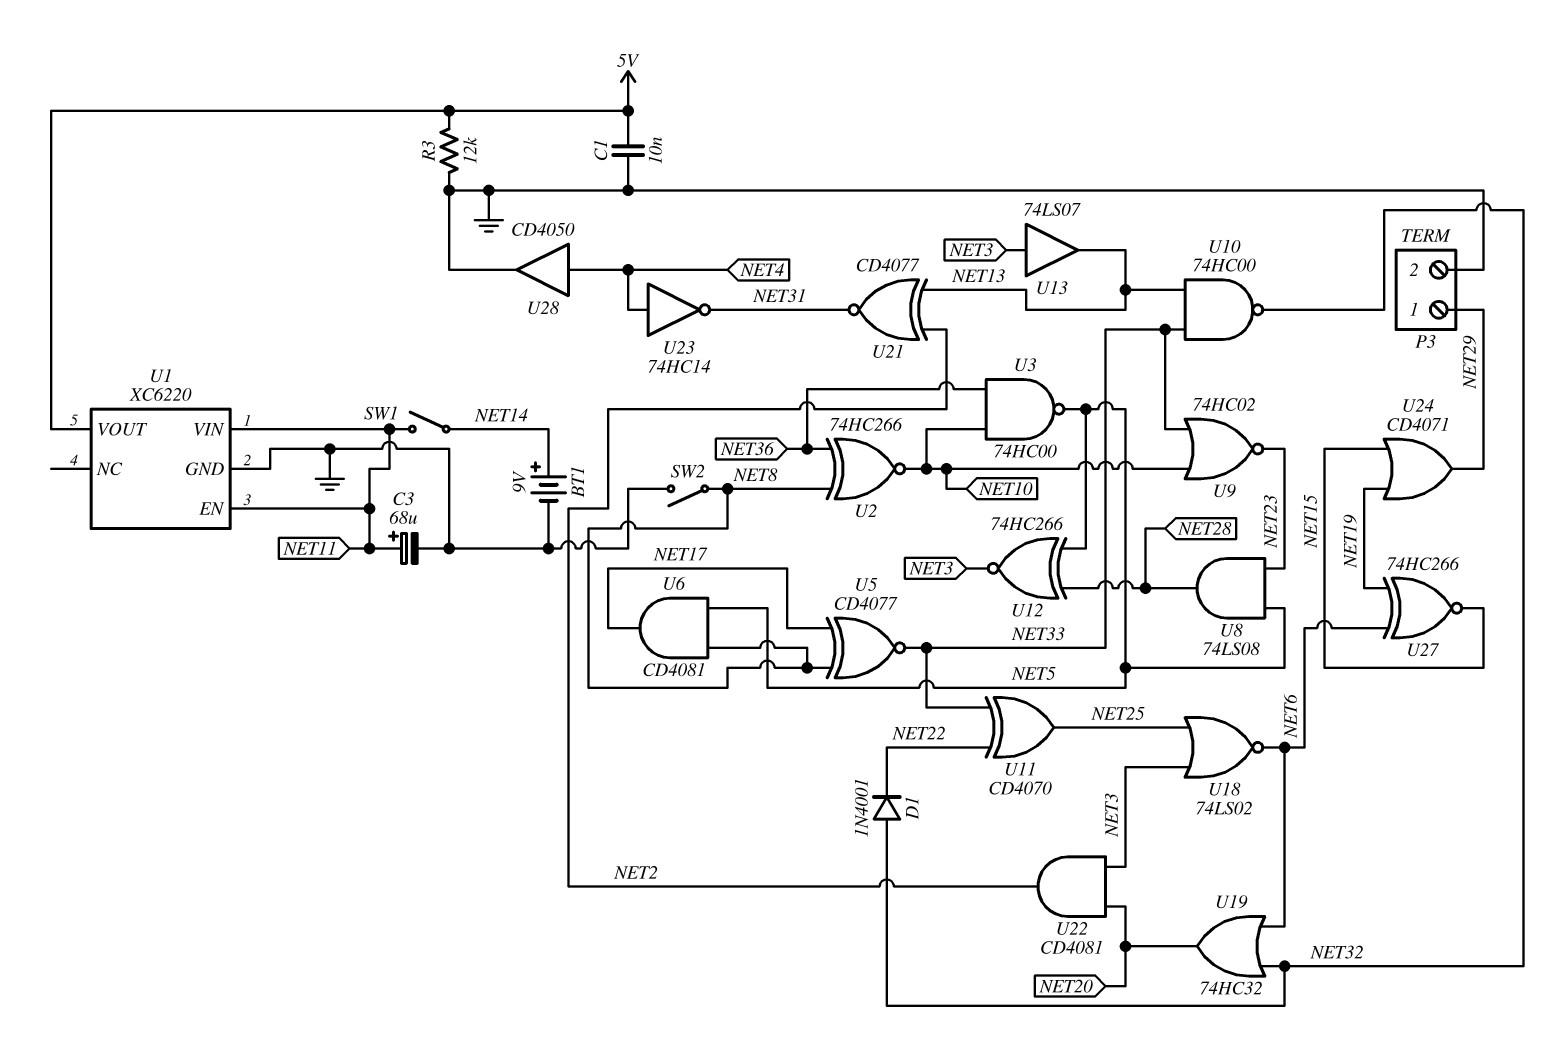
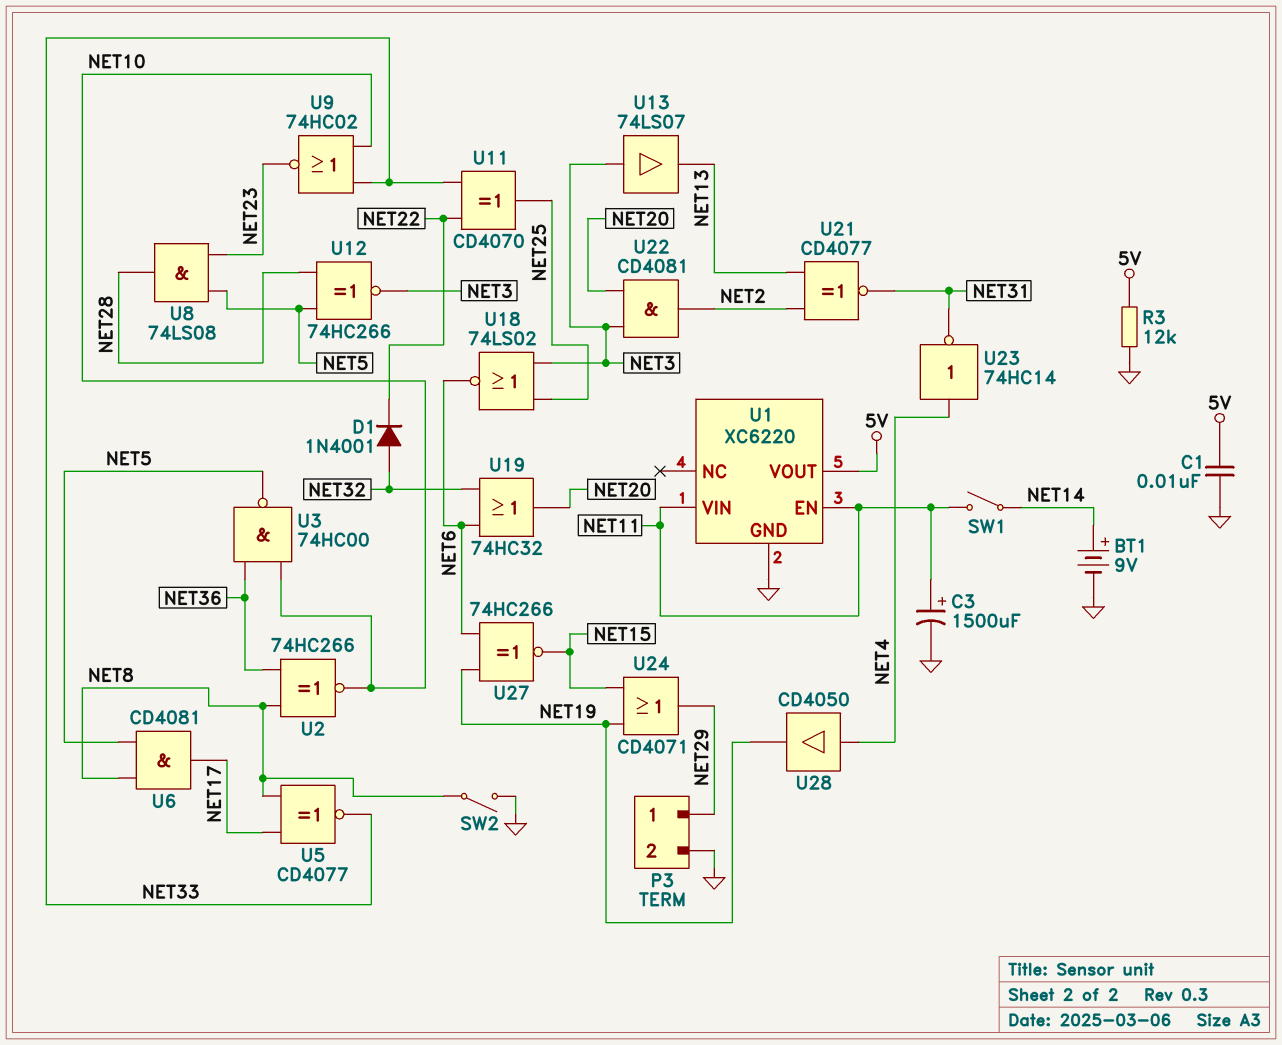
C3: 68uF (plus NET11, minus GND) -> 1500uF (plus NET11, minus GND)
U10: NAND 74HC00 (in NET13, in NET33, out NET32) -> none
U28: buffer CD4050 (in NET4, out GND) -> buffer CD4050 (in NET4, out NET19)

